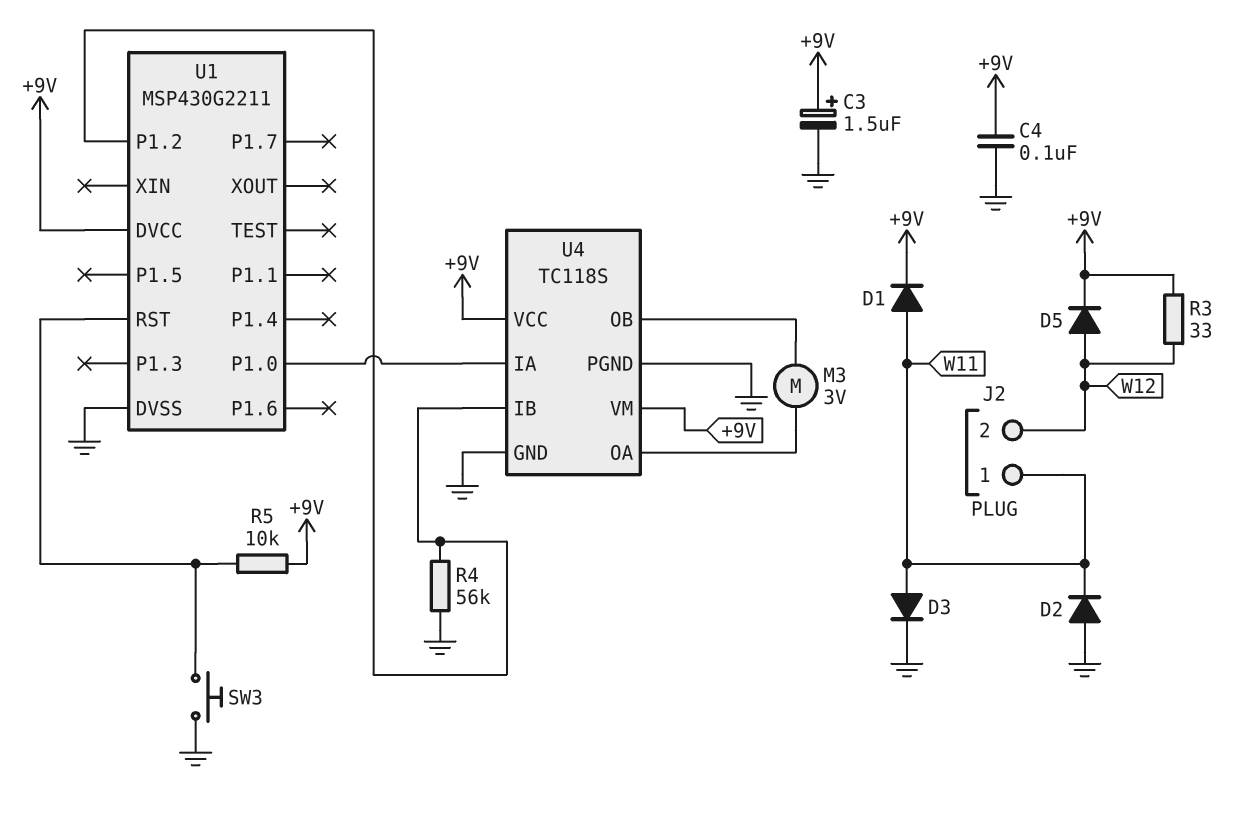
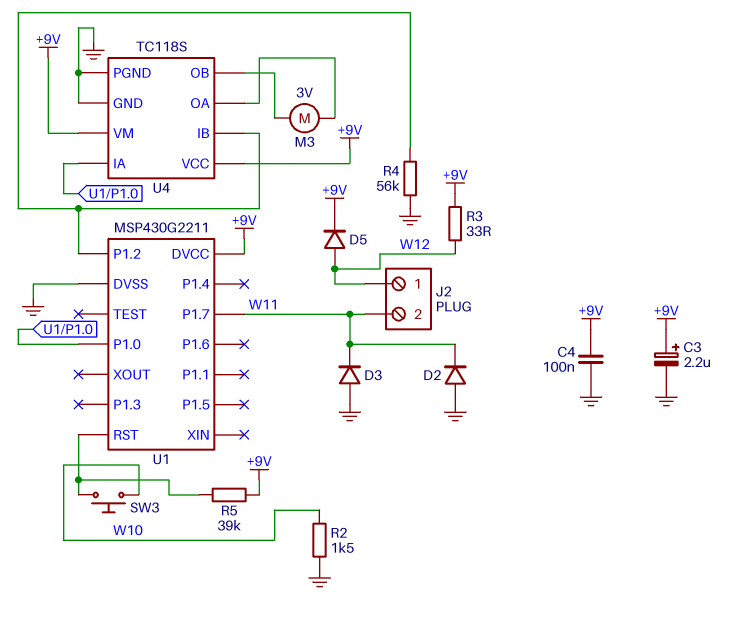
C3: 1.5uF (plus +9V, minus GND) -> 2.2uF (plus +9V, minus GND)
D1: diode (A W11, K +9V) -> none
D3: diode (A W11, K GND) -> diode (A GND, K W11)
J2 pin 1: W11 -> W12
J2 pin 2: W12 -> W11
R2: none -> 1.5k (GND, W10)
R5: 10k (+9V, U1/RST) -> 39k (+9V, U1/RST)
SW3: button (GND, U1/RST) -> button (U1/RST, W10)
U1 pin P1.7: none -> W11

